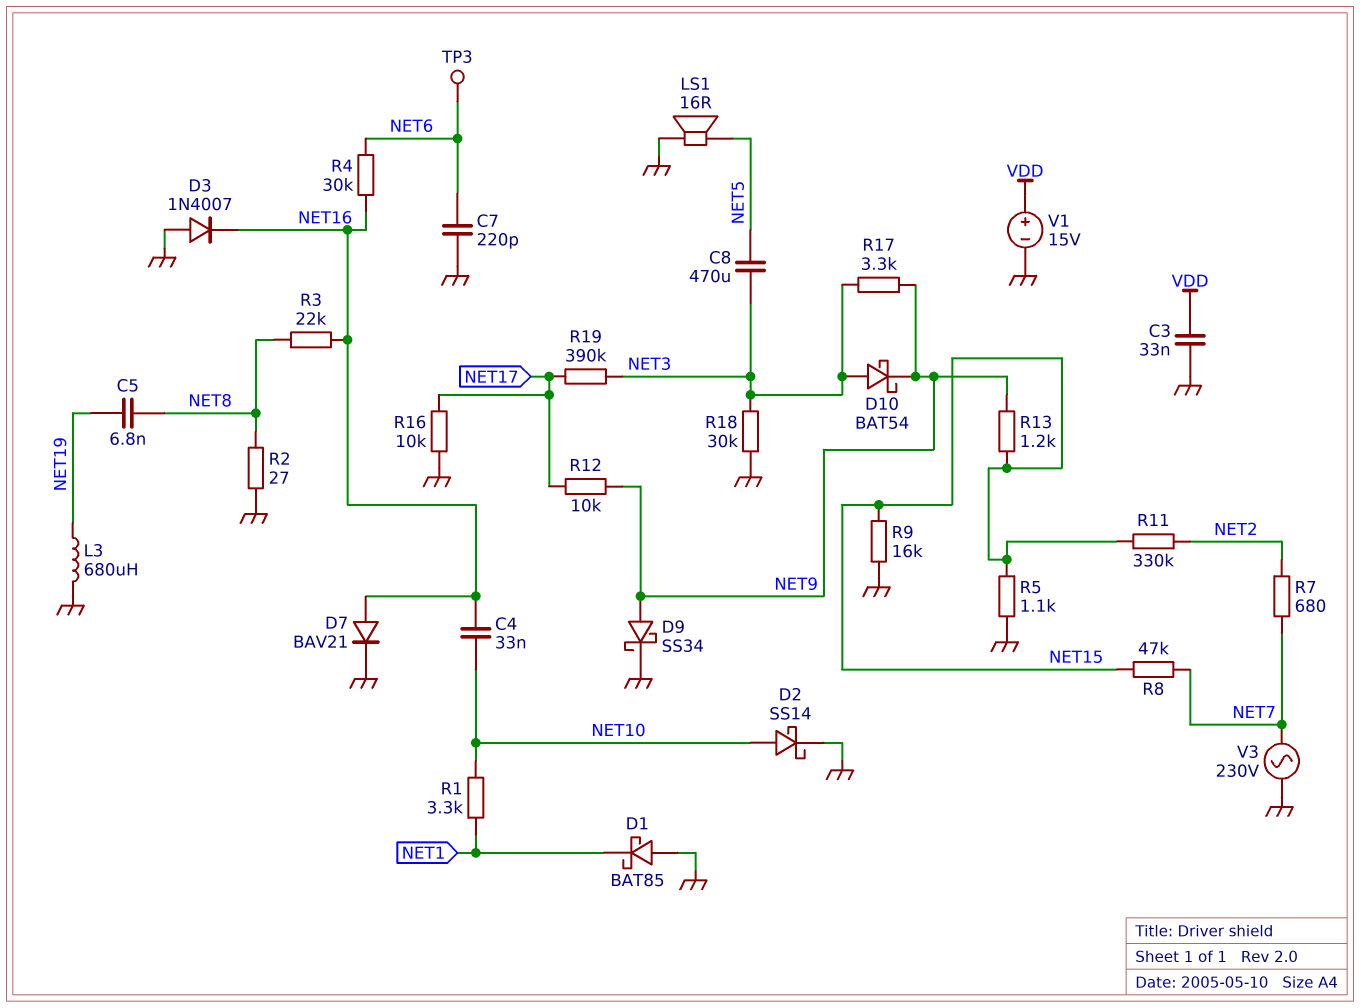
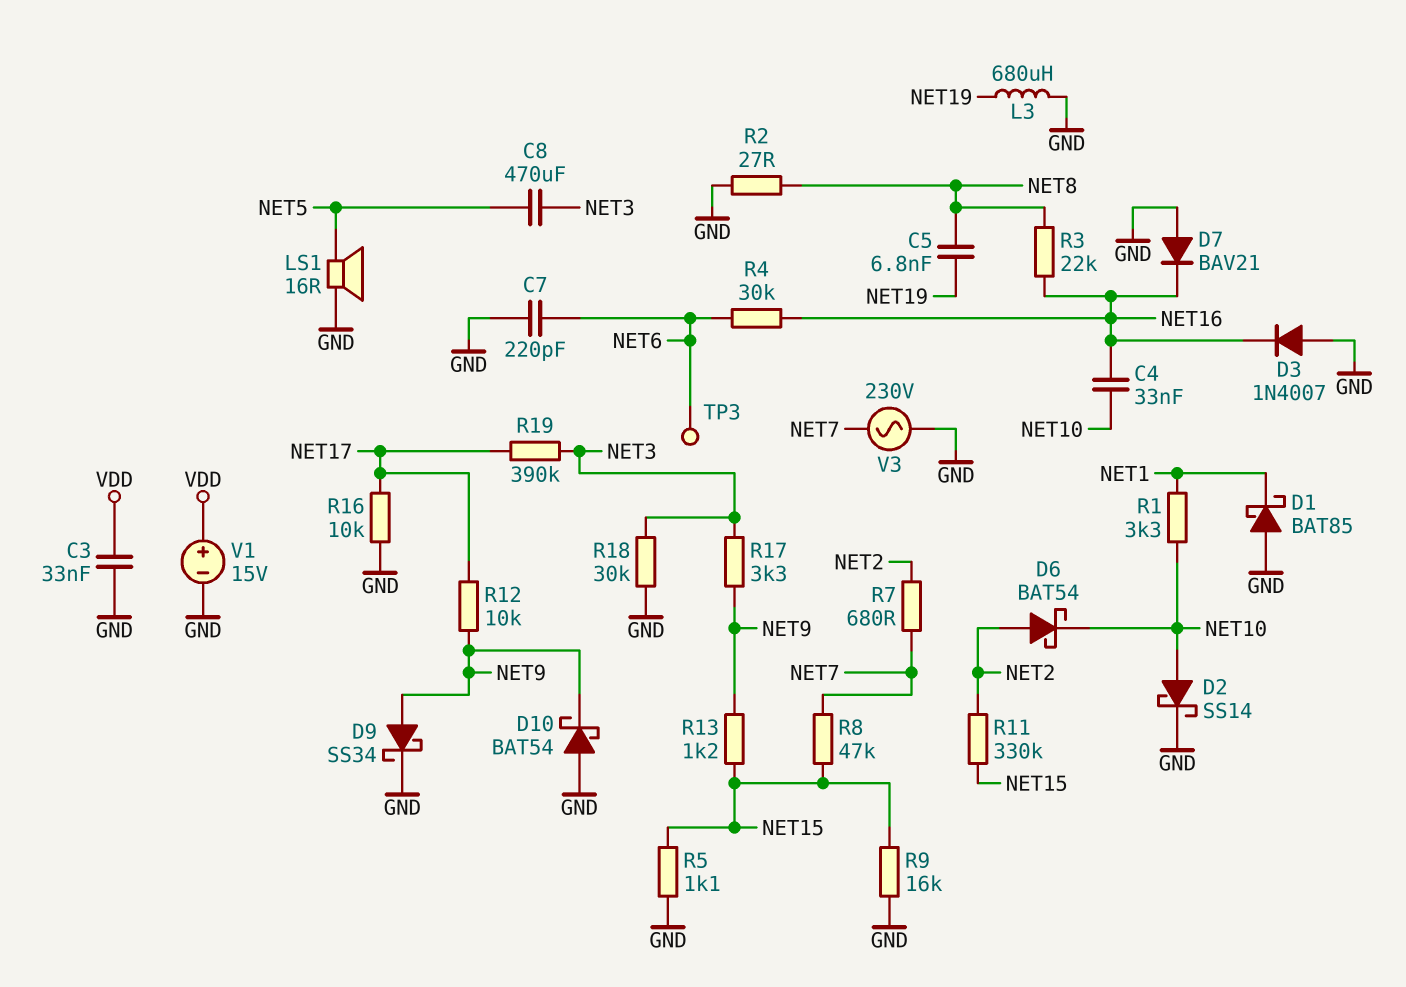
D6: none -> schottky BAT54 (A NET2, K NET10)
D7: diode BAV21 (A NET16, K GND) -> diode BAV21 (A GND, K NET16)
D10: schottky BAT54 (A NET3, K NET9) -> schottky BAT54 (A GND, K NET9)

